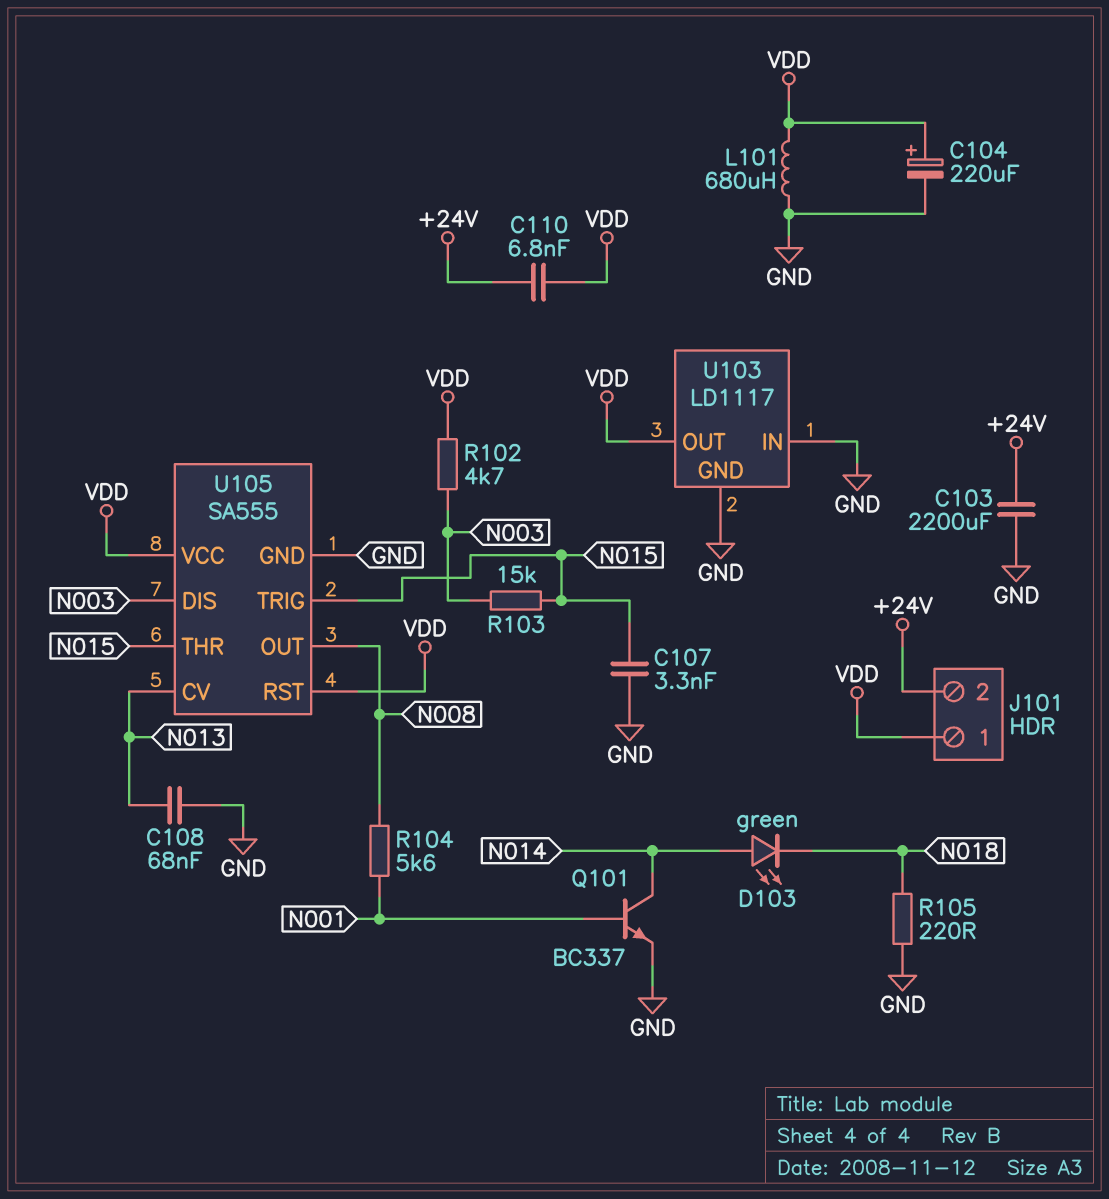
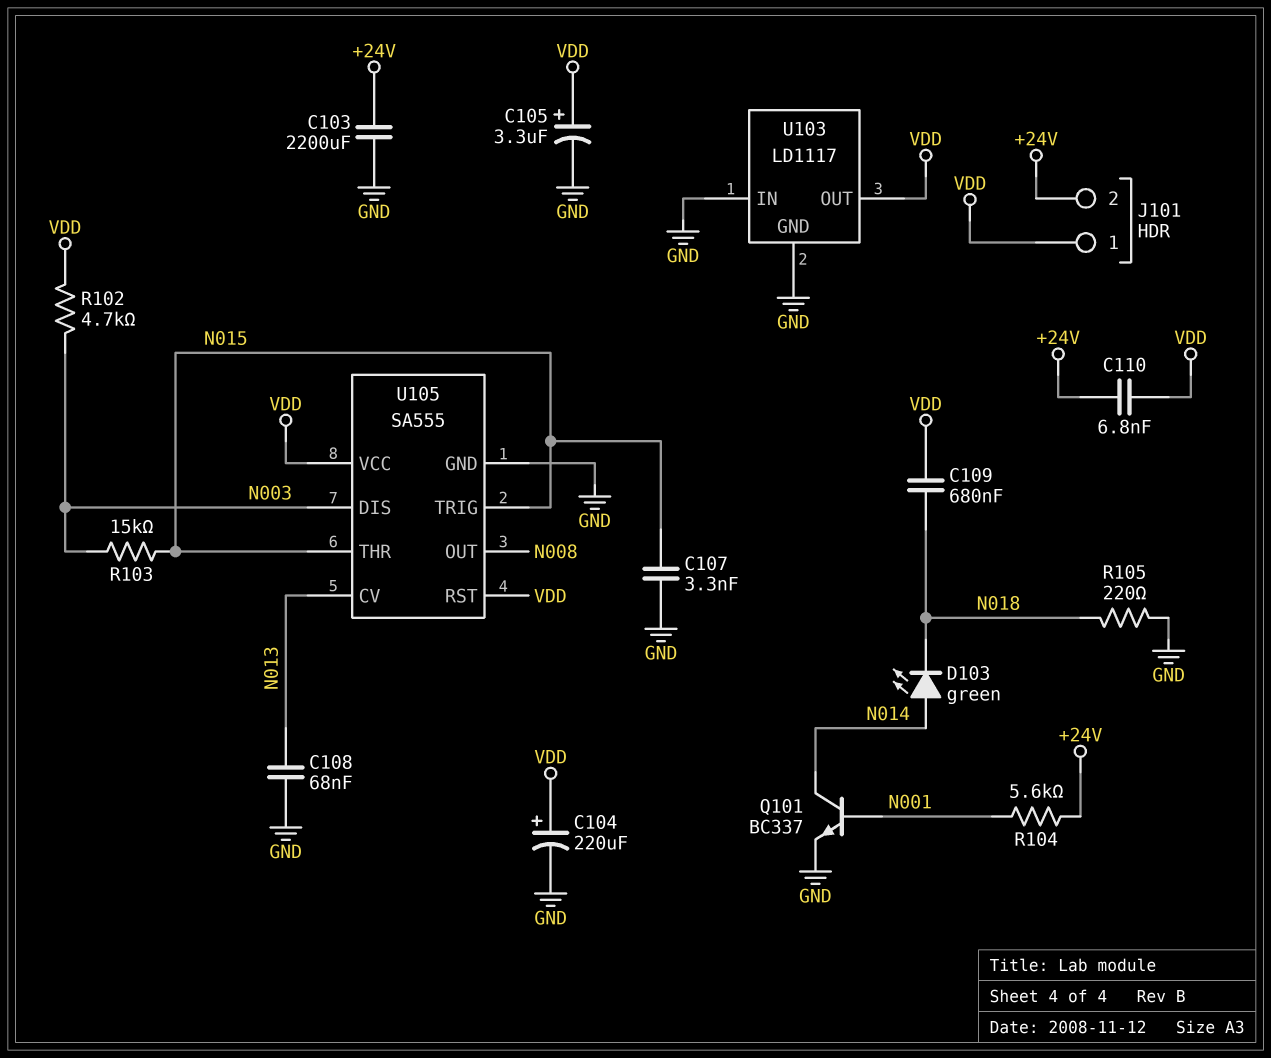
C105: none -> 3.3uF (plus VDD, minus GND)
C109: none -> 680nF (N018, VDD)
L101: 680uH (GND, VDD) -> none
R104: 5.6k (N001, N008) -> 5.6k (+24V, N001)

